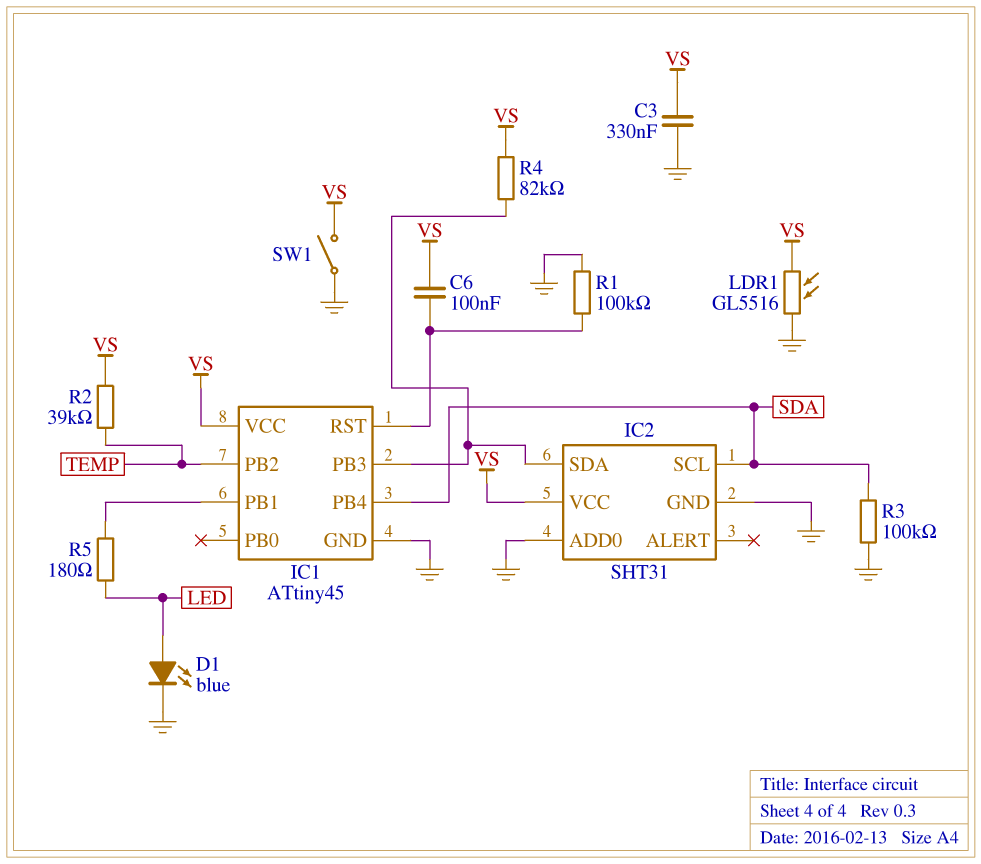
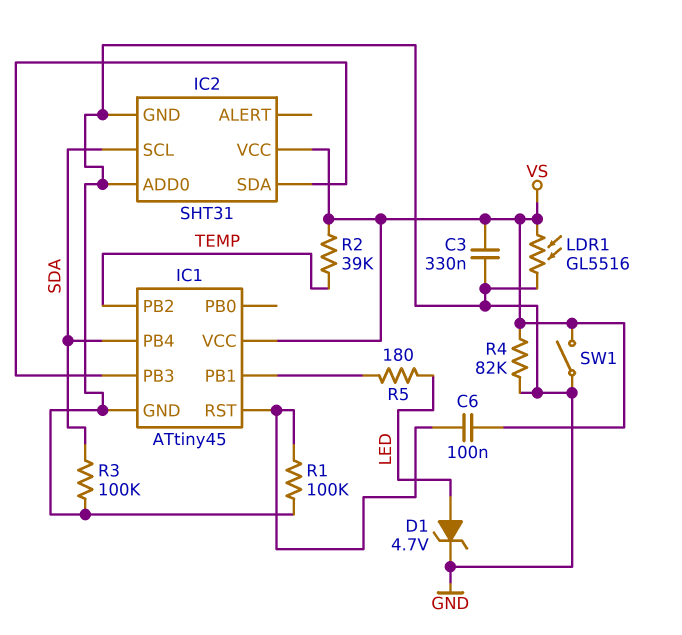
D1: LED blue (A LED, K GND) -> zener 4.7V (A LED, K GND)
R4: 82k (IC1/PB3, VS) -> 82k (GND, VS)

